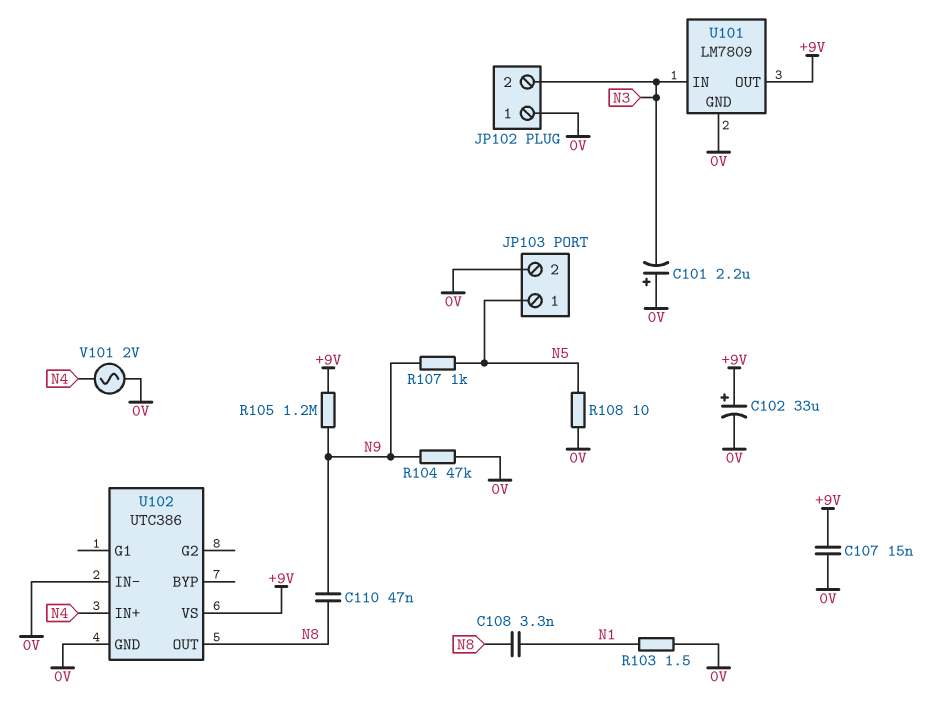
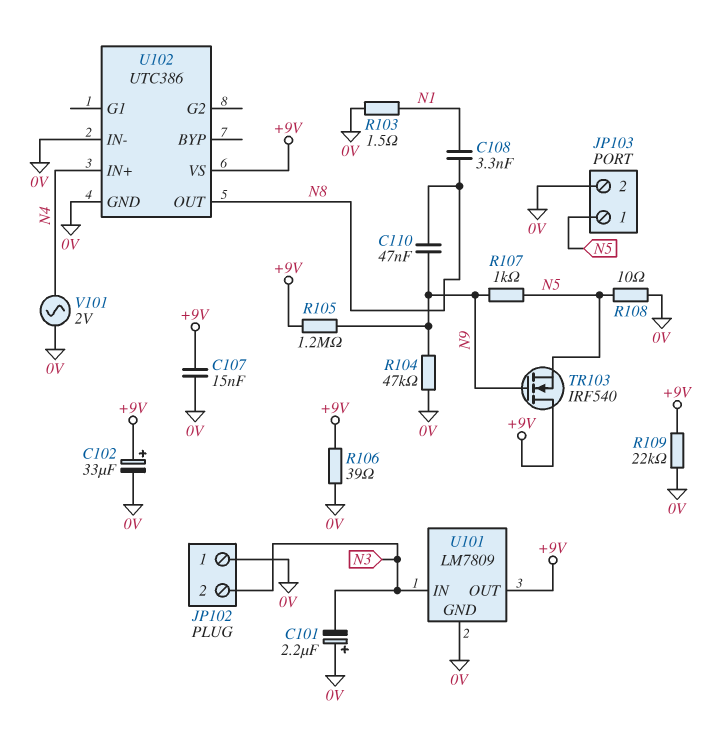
R106: none -> 39 (+9V, 0V)
R109: none -> 22k (+9V, 0V)
TR103: none -> NMOS IRF540 (G N9, D +9V, S N5)

